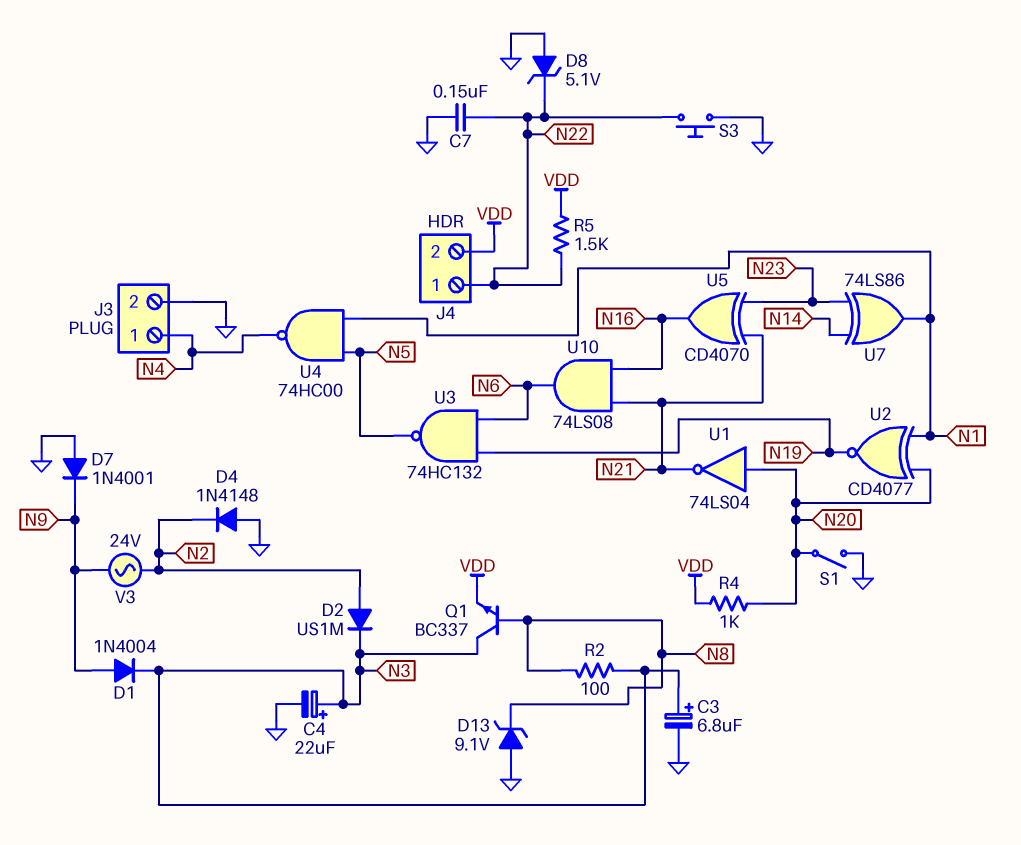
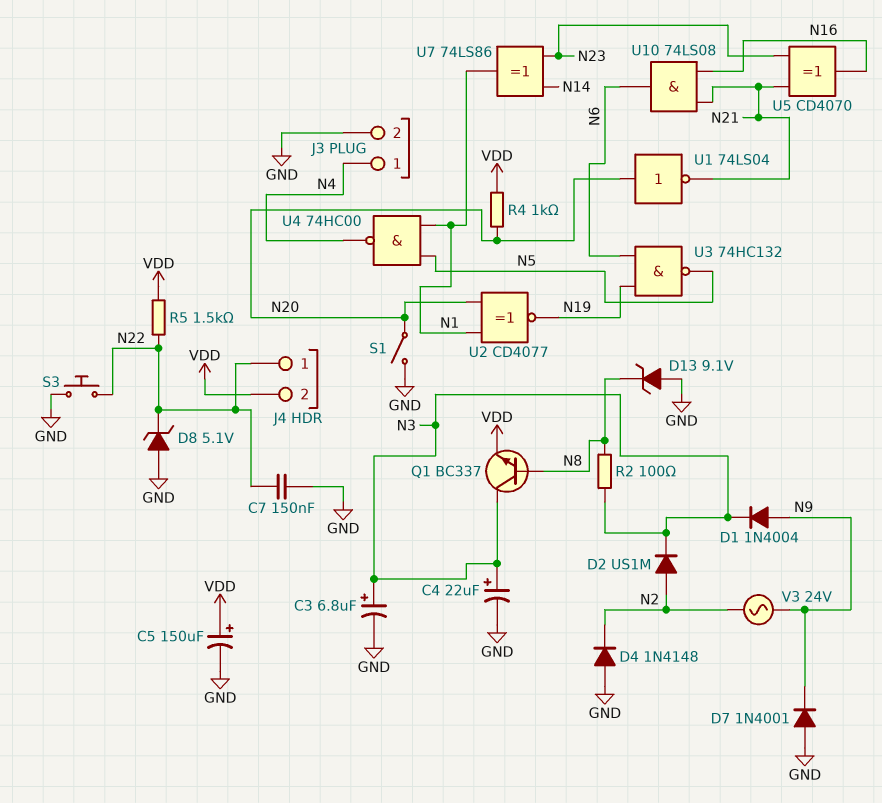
C5: none -> 150uF (plus VDD, minus GND)

